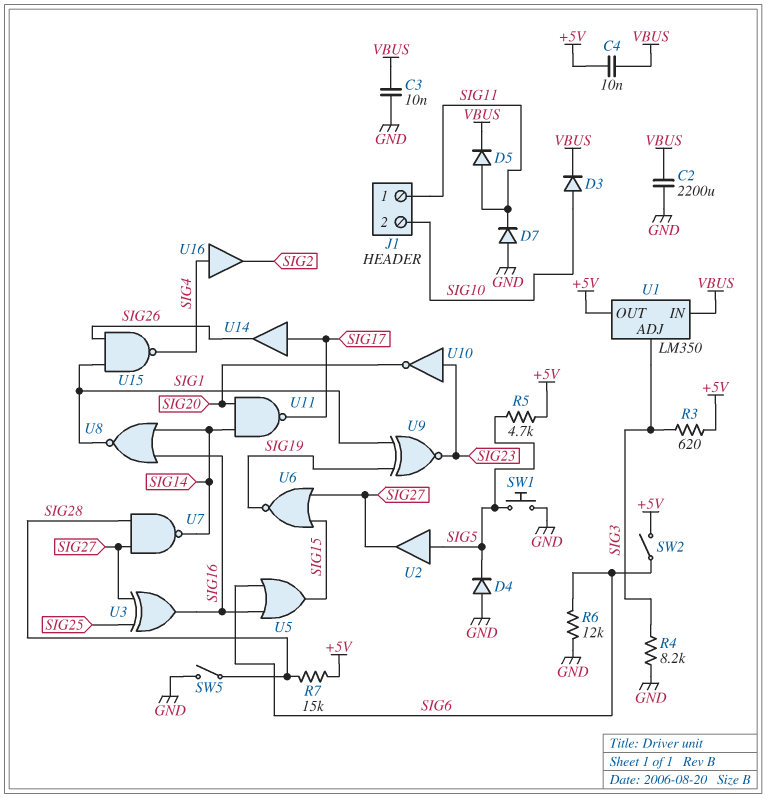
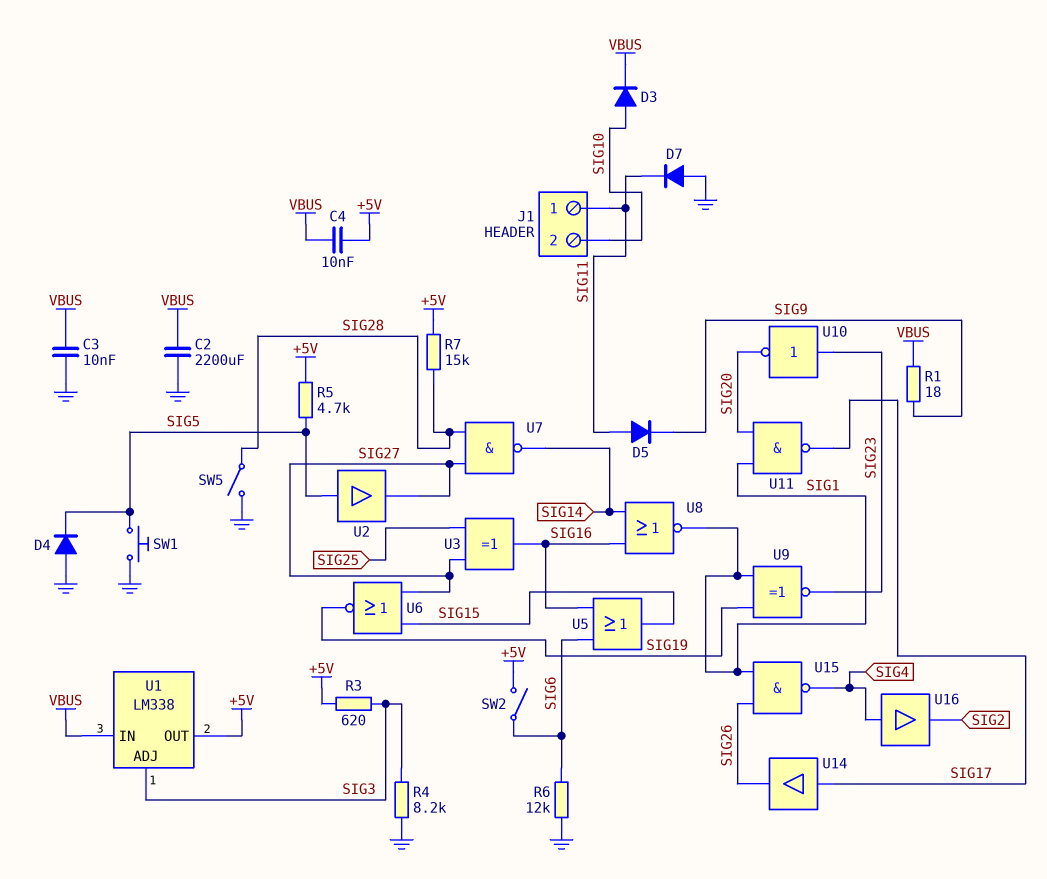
D5: diode (A SIG11, K VBUS) -> diode (A SIG11, K SIG9)
R1: none -> 18 (SIG9, VBUS)
U1: LM350 -> LM338
U11: NAND (in SIG14, in SIG20, out SIG17) -> NAND (in SIG1, in SIG20, out SIG17)

